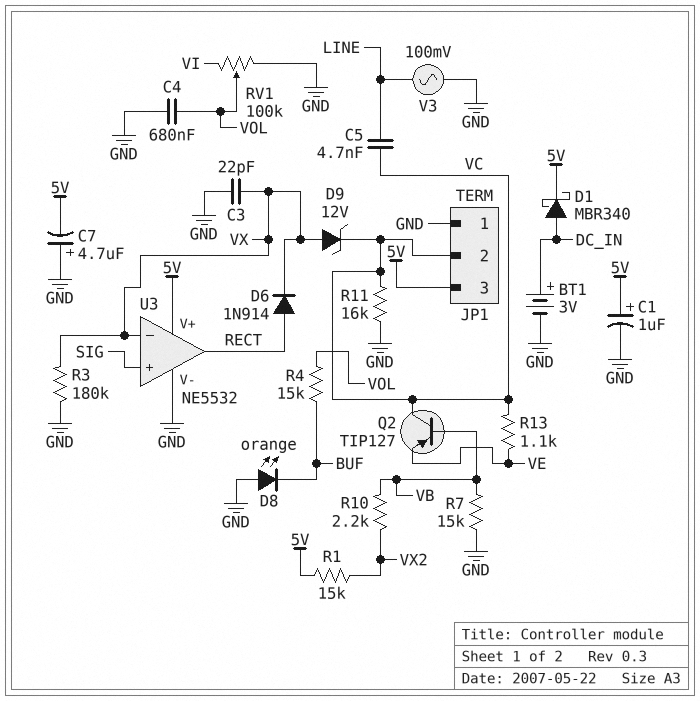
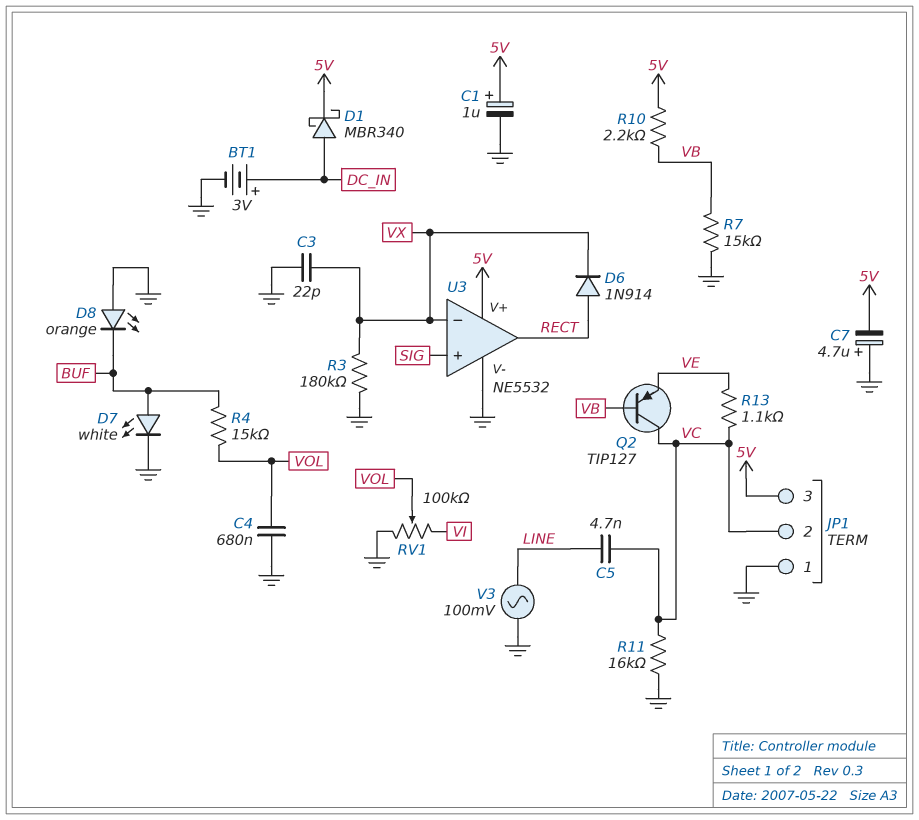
D7: none -> LED white (A BUF, K GND)
D9: zener 12V (A VX, K VC) -> none
R1: 15k (5V, VX2) -> none
R10: 2.2k (VB, VX2) -> 2.2k (5V, VB)

